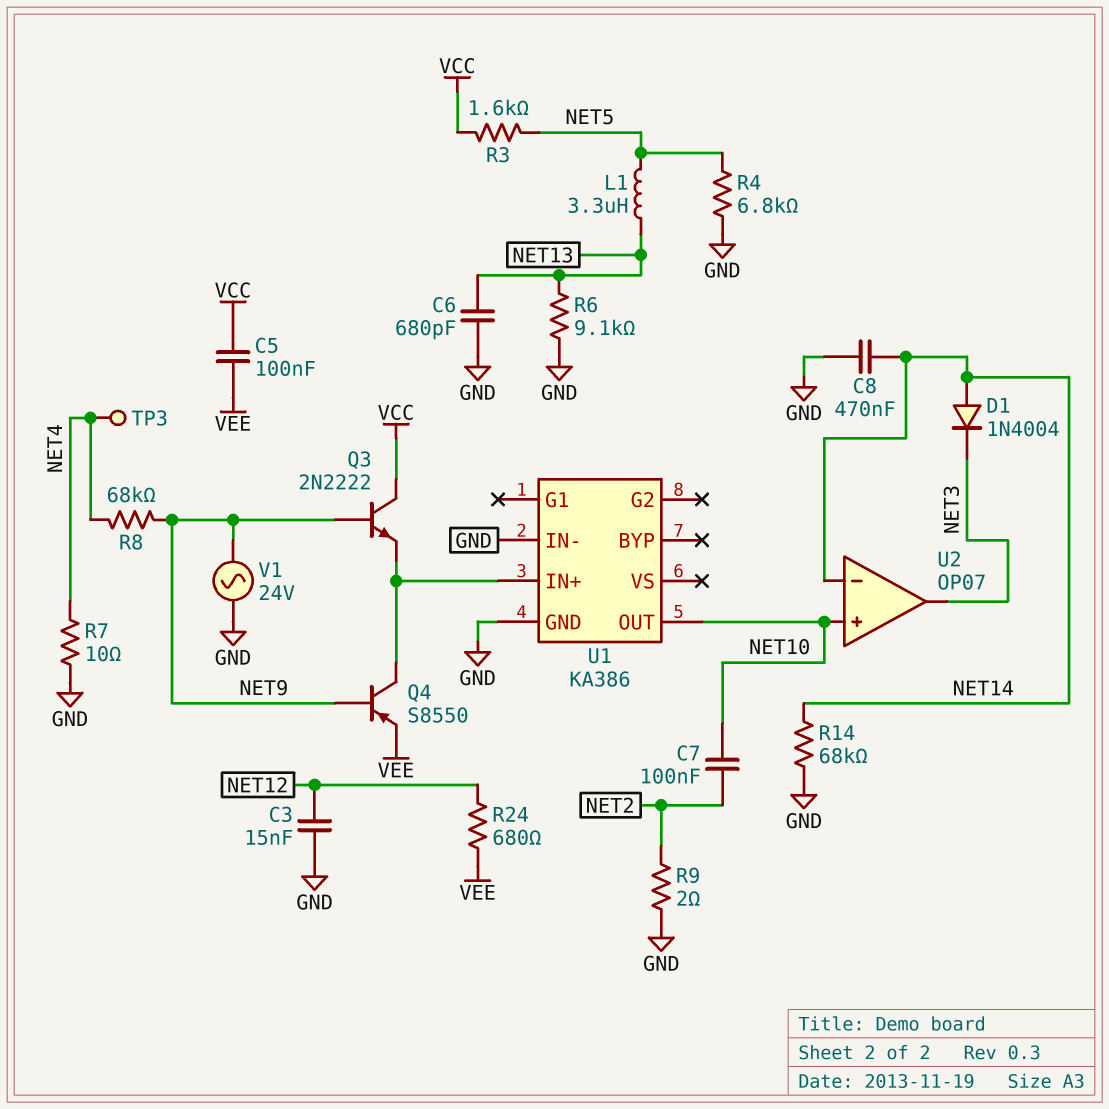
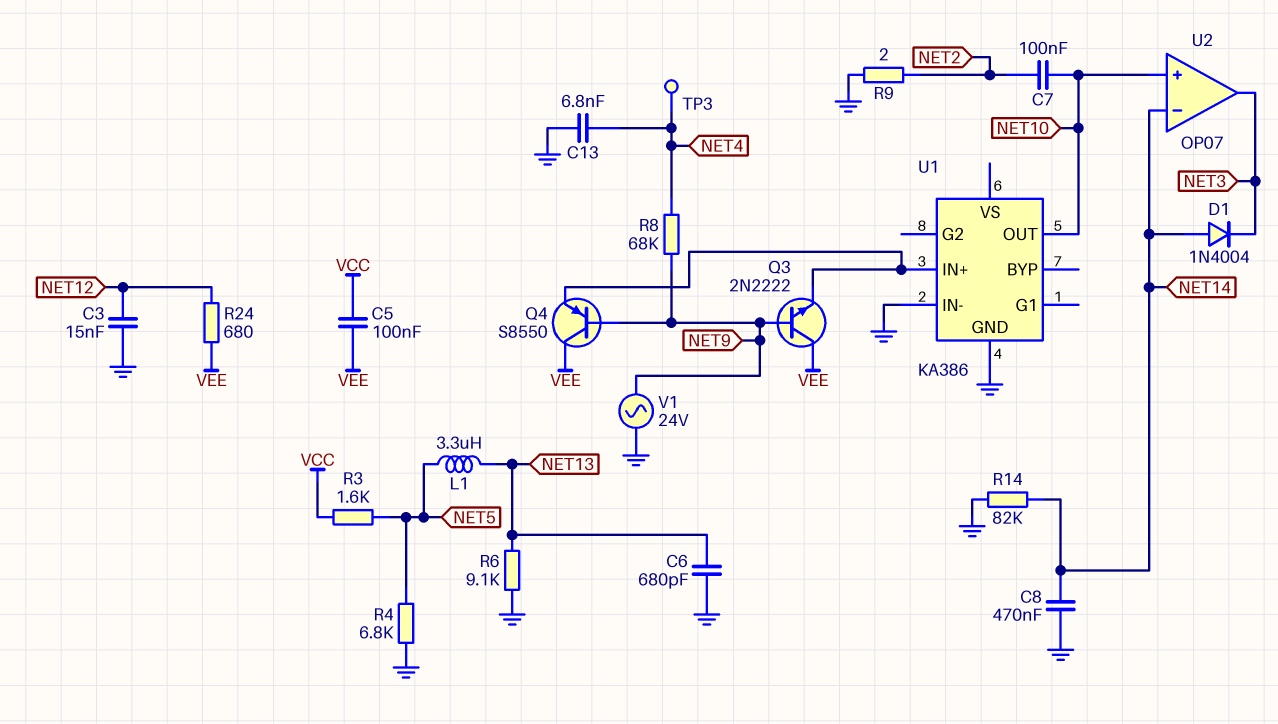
C13: none -> 6.8nF (GND, NET4)
Q3: NPN 2N2222 (B NET9, C VCC, E U1/IN+) -> NPN 2N2222 (B NET9, C VEE, E U1/IN+)
Q4: PNP S8550 (B NET9, C U1/IN+, E VEE) -> PNP S8550 (B NET9, C VEE, E U1/IN+)
R7: 10 (GND, NET4) -> none
R14: 68k (GND, NET14) -> 82k (GND, NET14)

